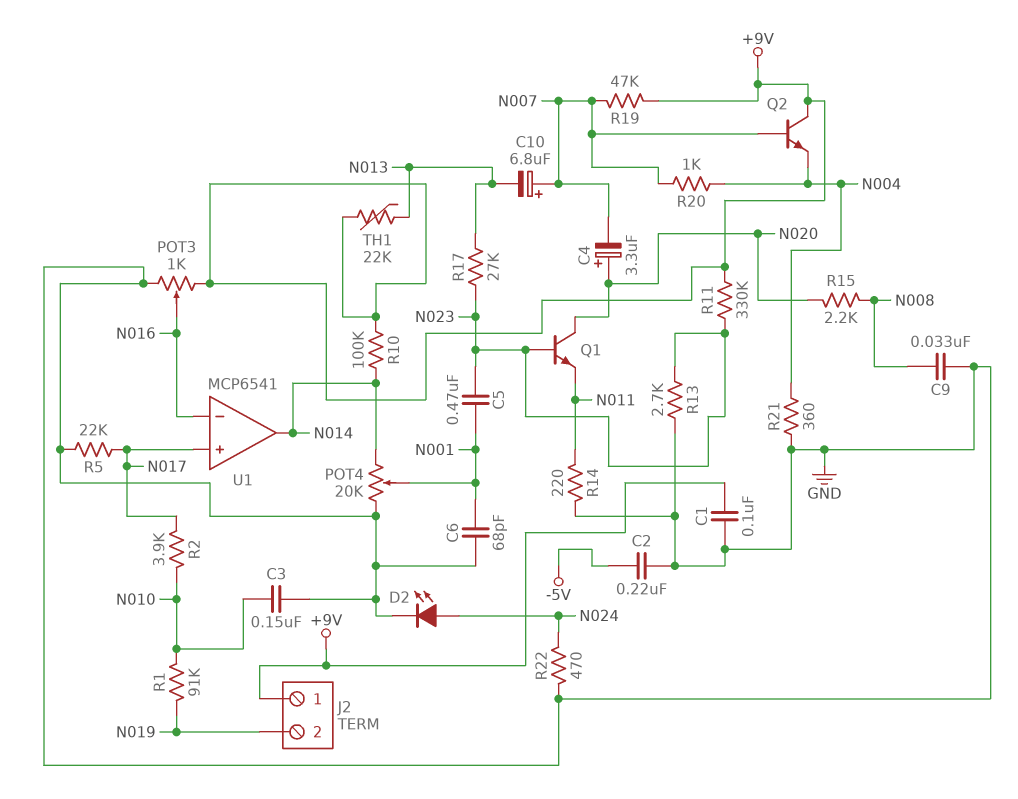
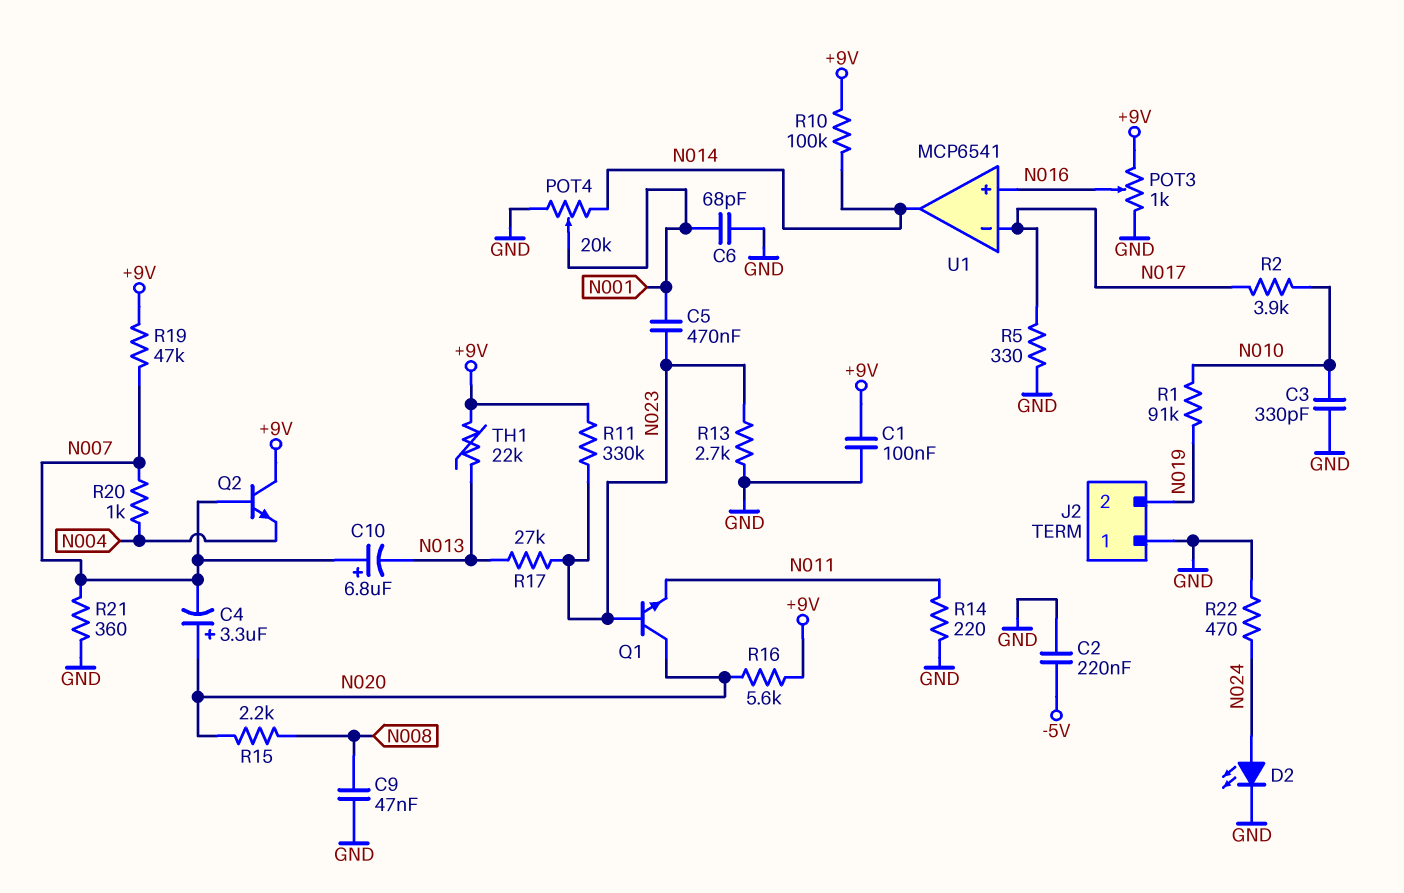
C3: 150nF (GND, N010) -> 330pF (GND, N010)
C9: 33nF (GND, N008) -> 47nF (GND, N008)
J2 pin 1: +9V -> GND
R5: 22k (GND, N017) -> 330 (GND, N017)
R16: none -> 5.6k (+9V, N020)
R21: 360 (GND, N004) -> 360 (GND, N007)
U1 pin in+: N017 -> N016
U1 pin in-: N016 -> N017

